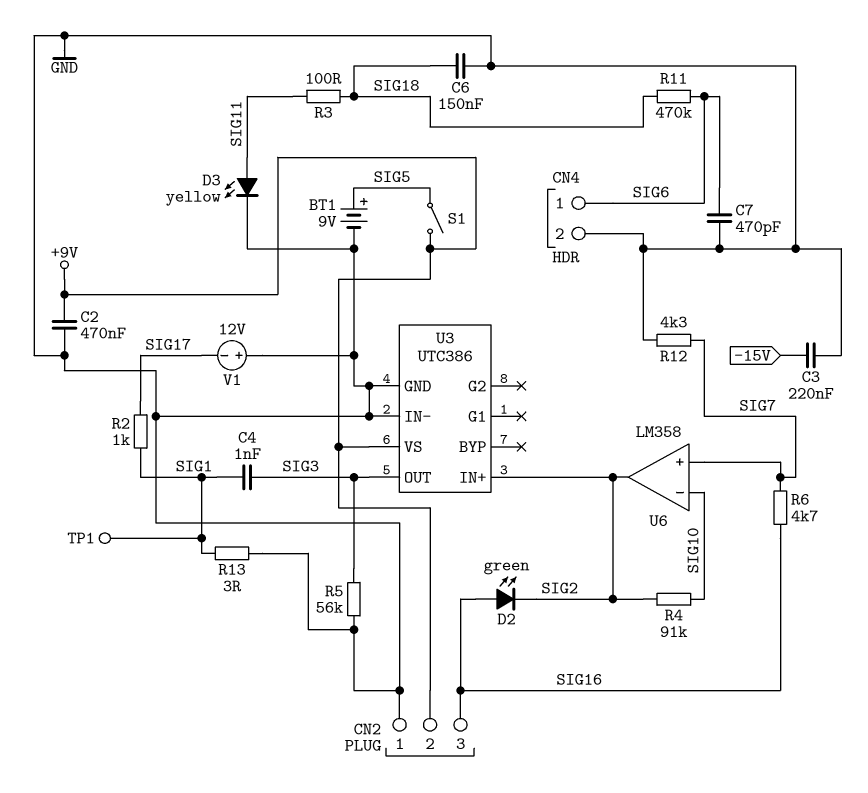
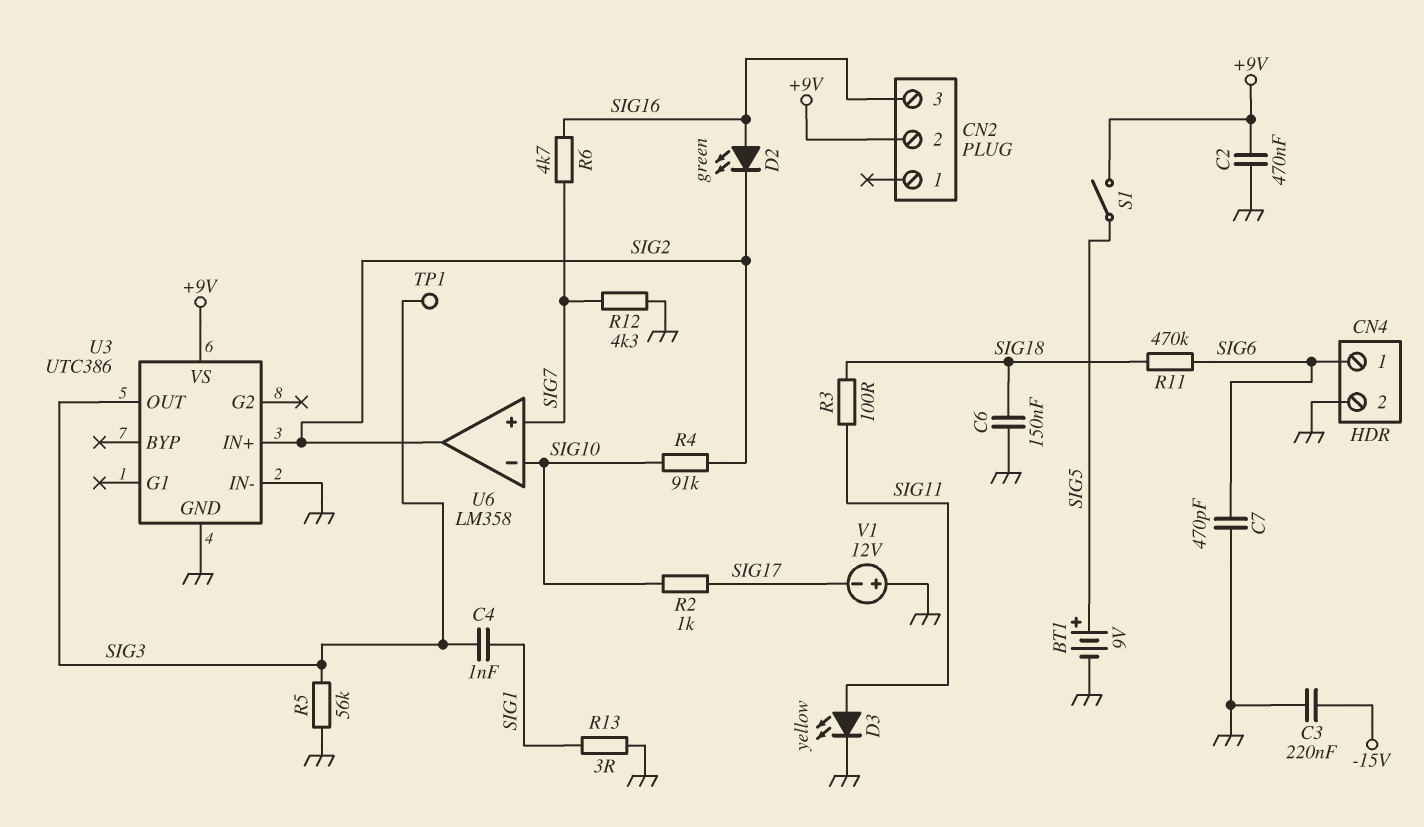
CN2 pin 1: GND -> none
R2: 1k (SIG1, SIG17) -> 1k (SIG10, SIG17)
TP1: test point (SIG1) -> test point (SIG3)

